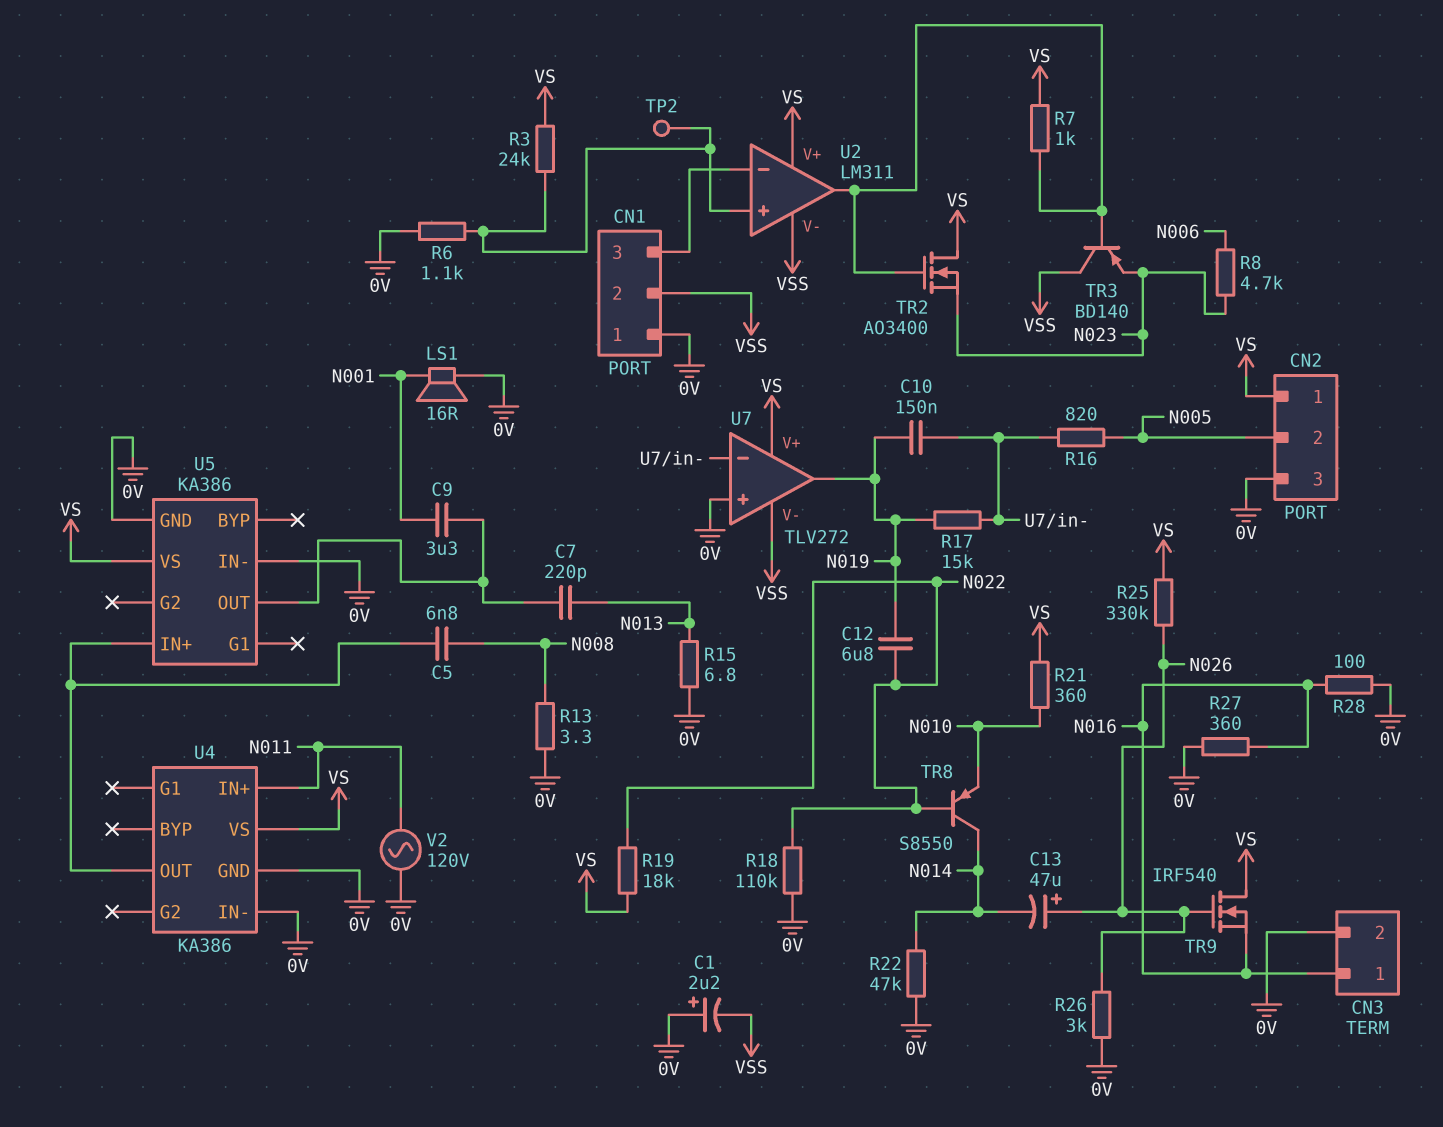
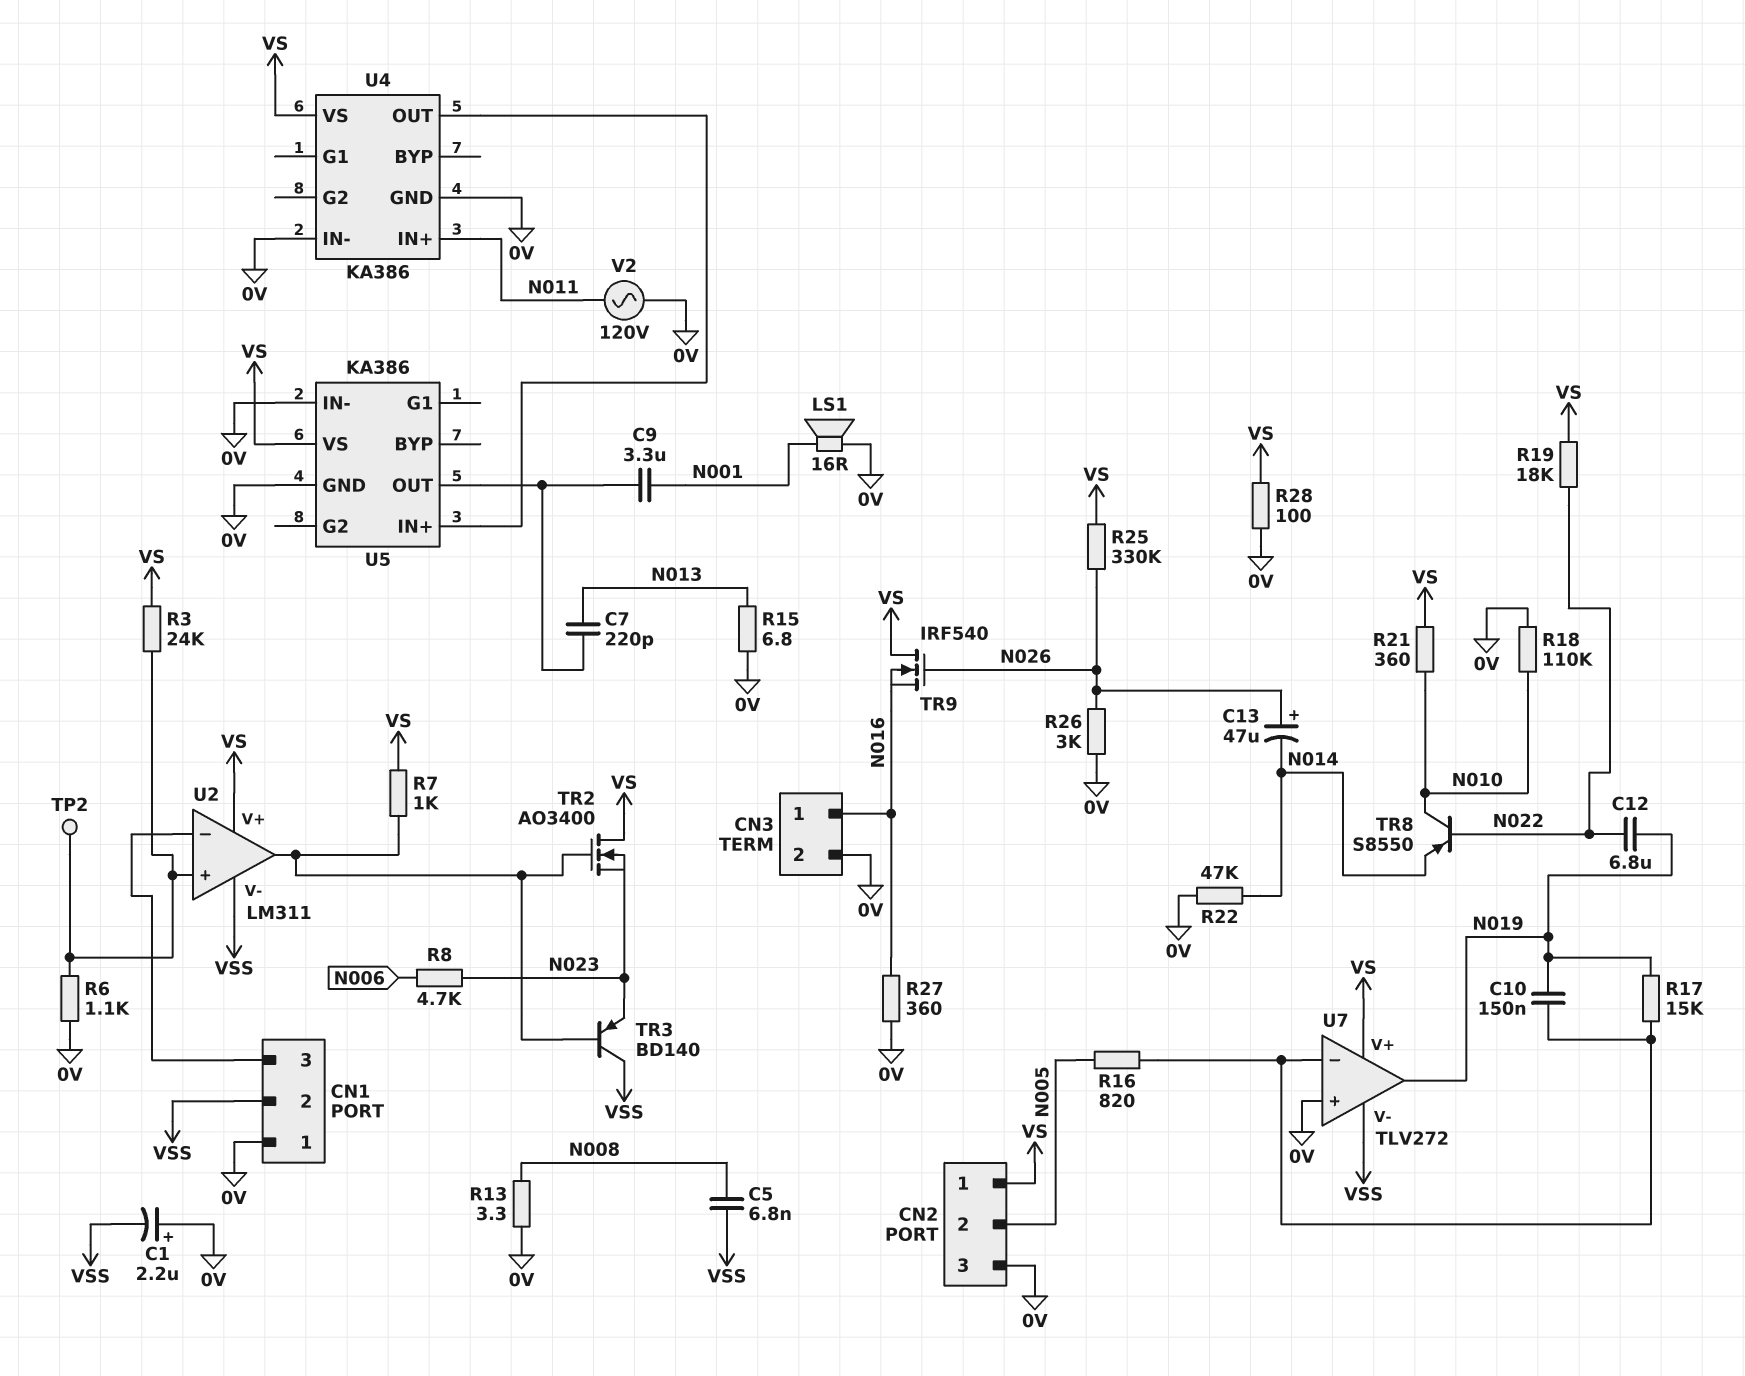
C5: 6.8nF (N008, U4/OUT) -> 6.8nF (N008, VSS)
R18: 110k (0V, N022) -> 110k (0V, N010)
R28: 100 (0V, N016) -> 100 (0V, VS)
TR8: PNP S8550 (B N022, C N014, E N010) -> PNP S8550 (B N022, C N010, E N014)

